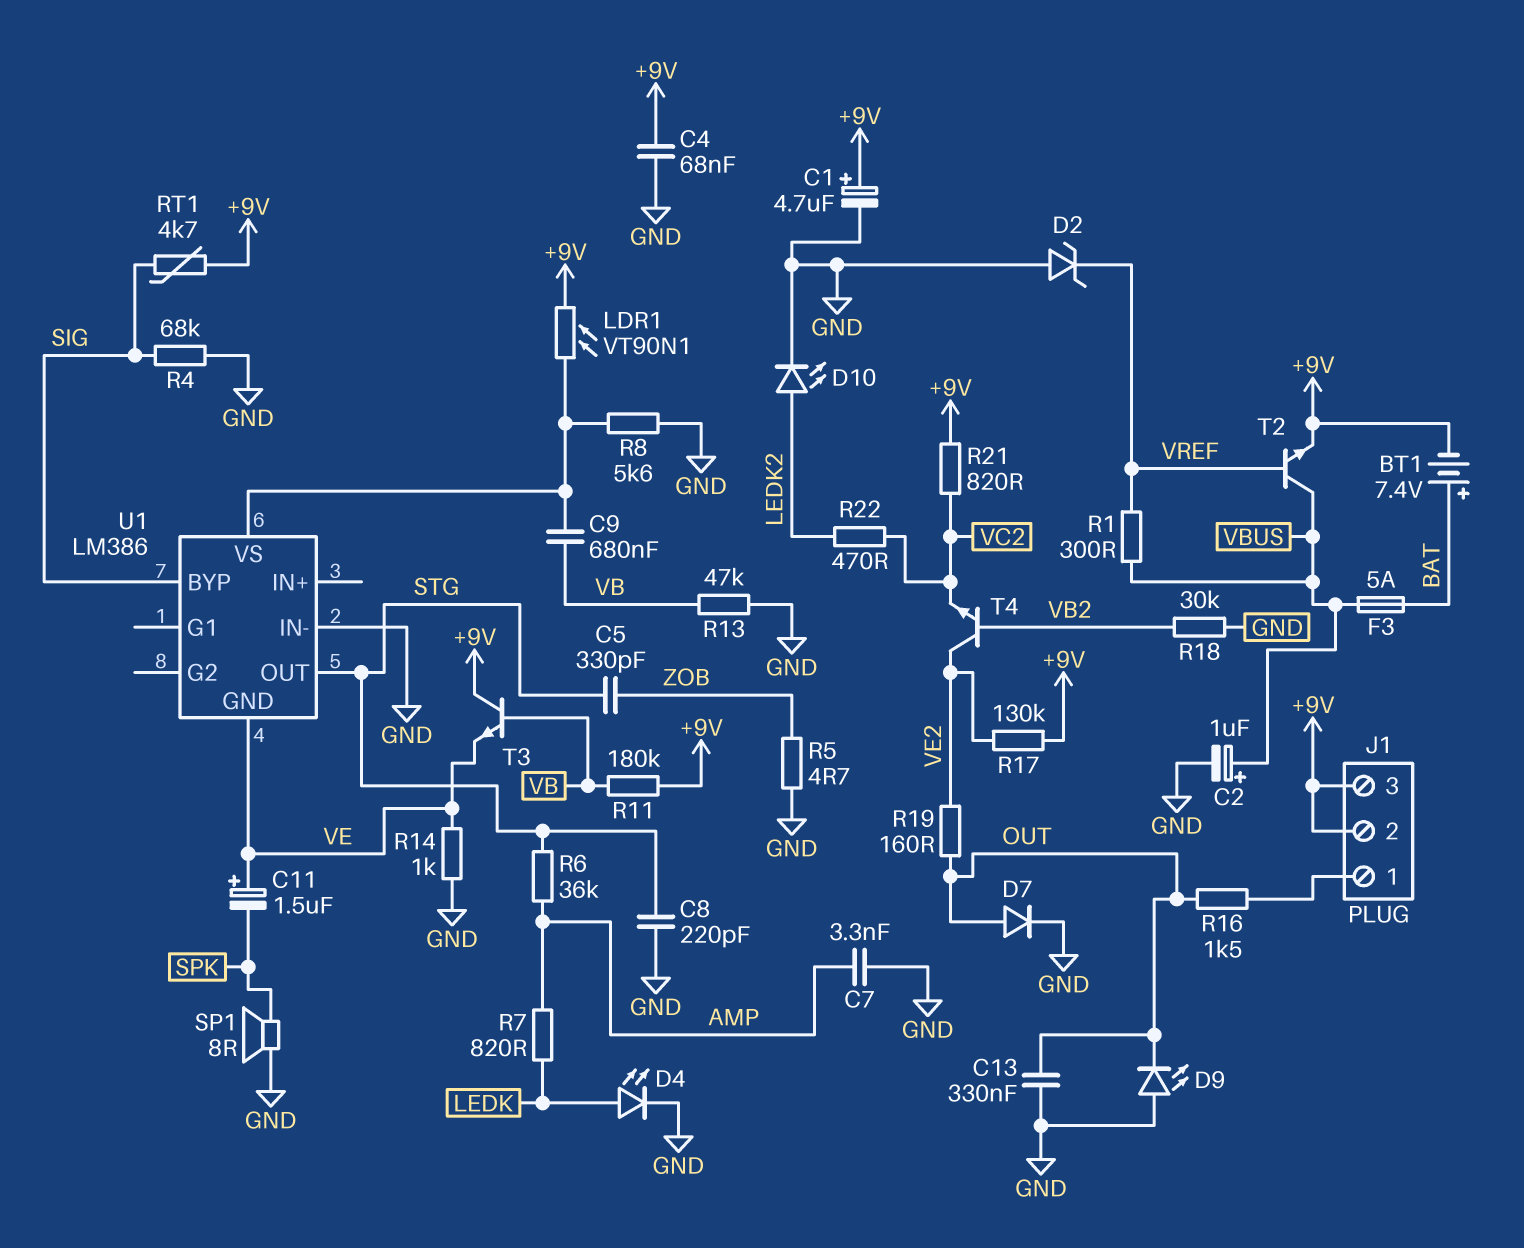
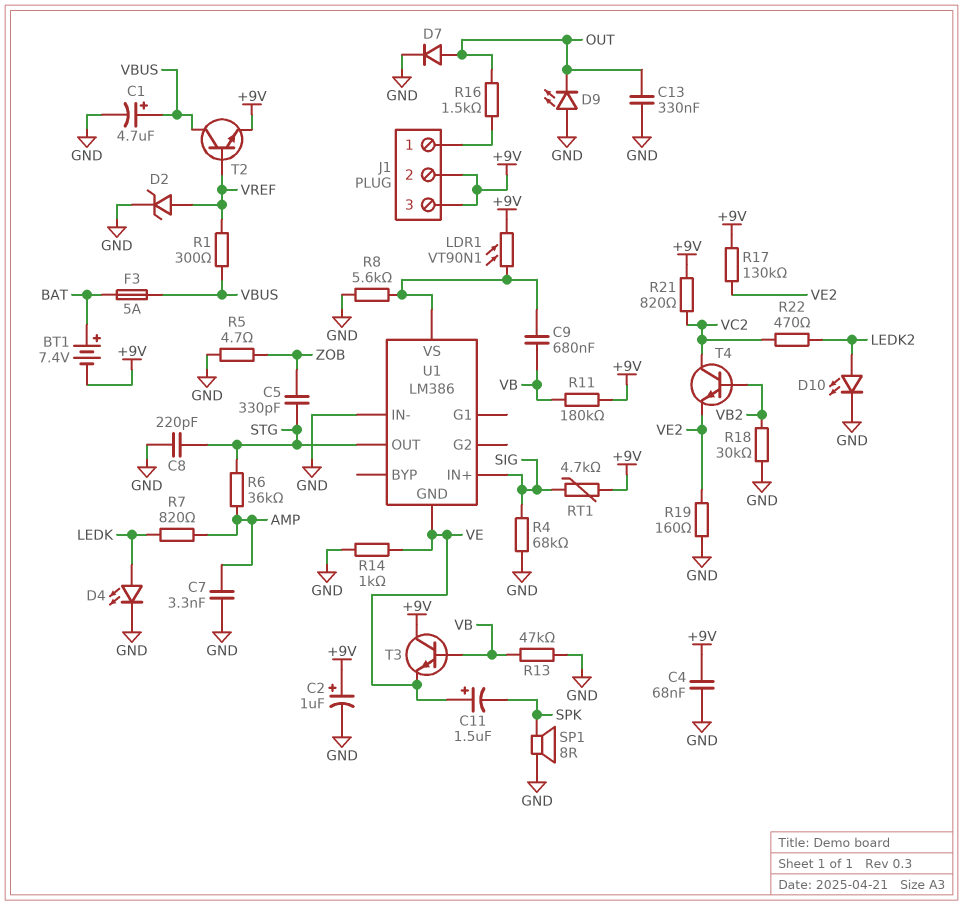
C1: 4.7uF (plus +9V, minus GND) -> 4.7uF (plus VBUS, minus GND)
C2: 1uF (plus VBUS, minus GND) -> 1uF (plus +9V, minus GND)
D2: zener (A GND, K VREF) -> zener (A VREF, K GND)
R19: 160 (OUT, VE2) -> 160 (GND, VE2)
T4: NPN (B VB2, C VE2, E VC2) -> NPN (B VB2, C VC2, E VE2)
U1 pin BYP: SIG -> none
U1 pin IN+: none -> SIG

